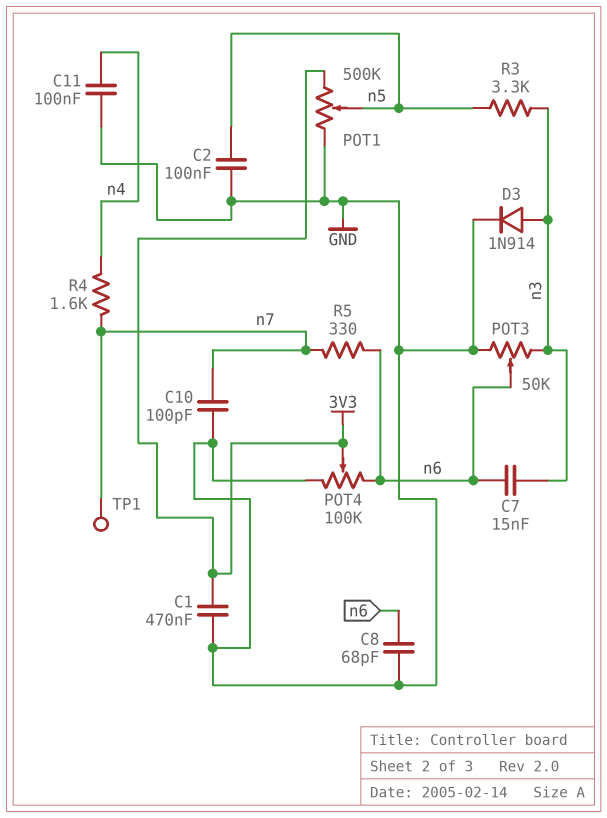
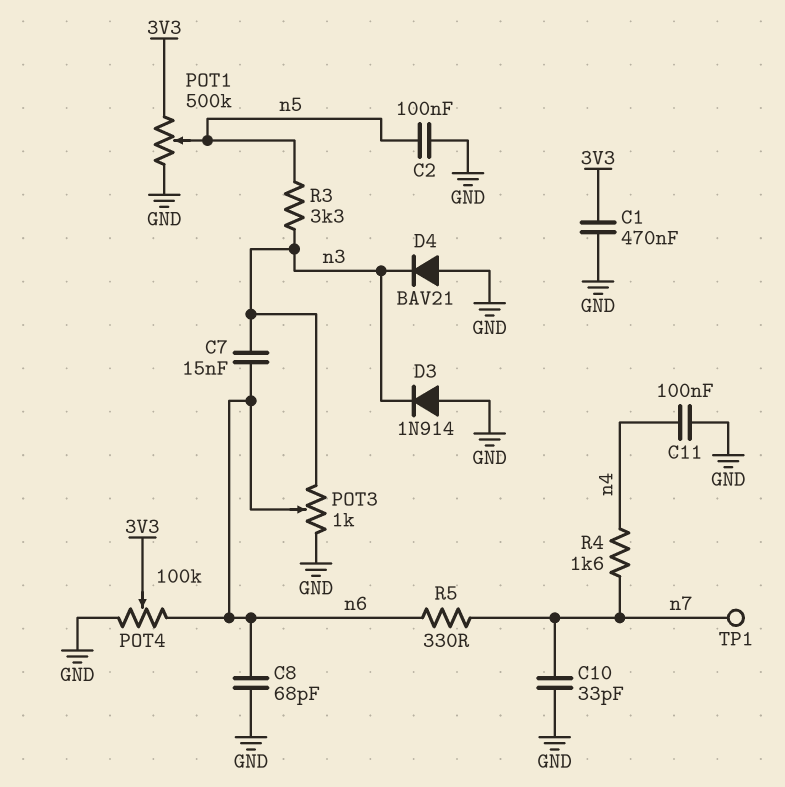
C10: 100pF (GND, n7) -> 33pF (GND, n7)
D3: diode 1N914 (A n3, K GND) -> diode 1N914 (A GND, K n3)
D4: none -> diode BAV21 (A GND, K n3)
POT3: 50k (GND, n3, wiper n6) -> 1k (GND, n3, wiper n6)

